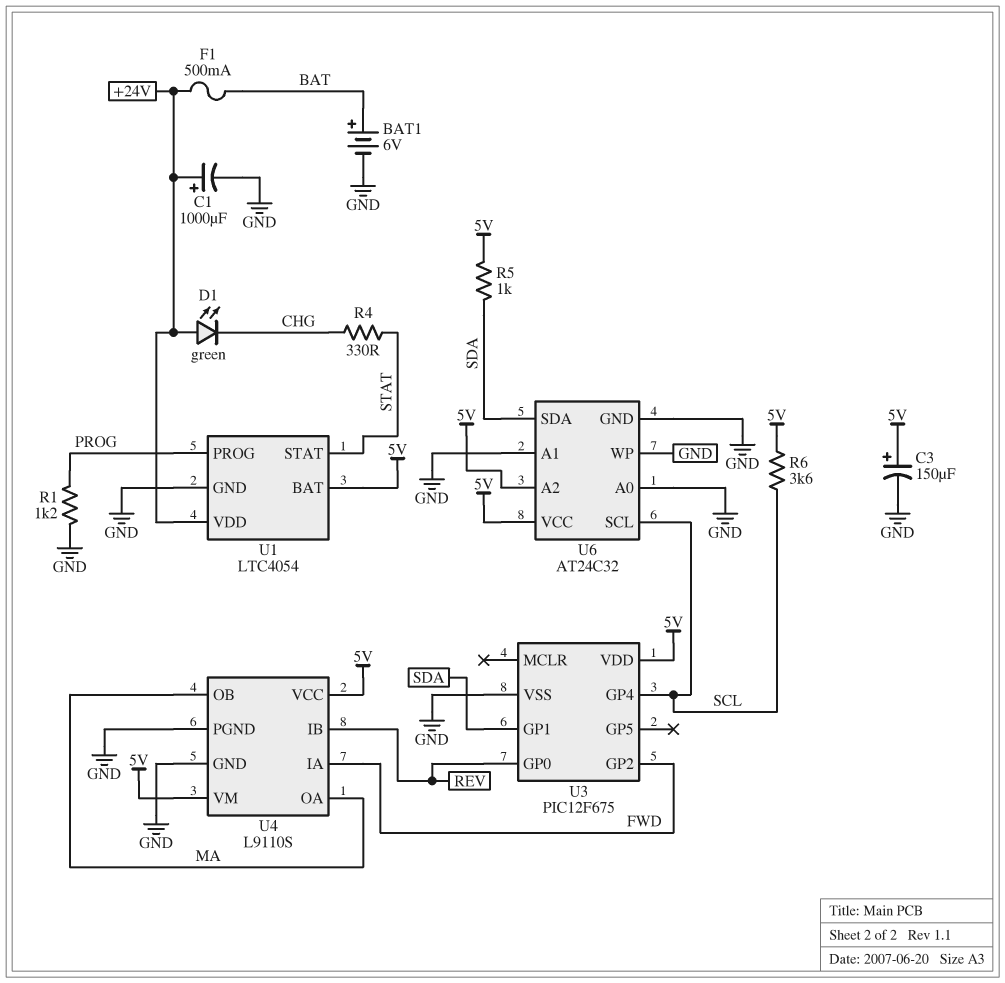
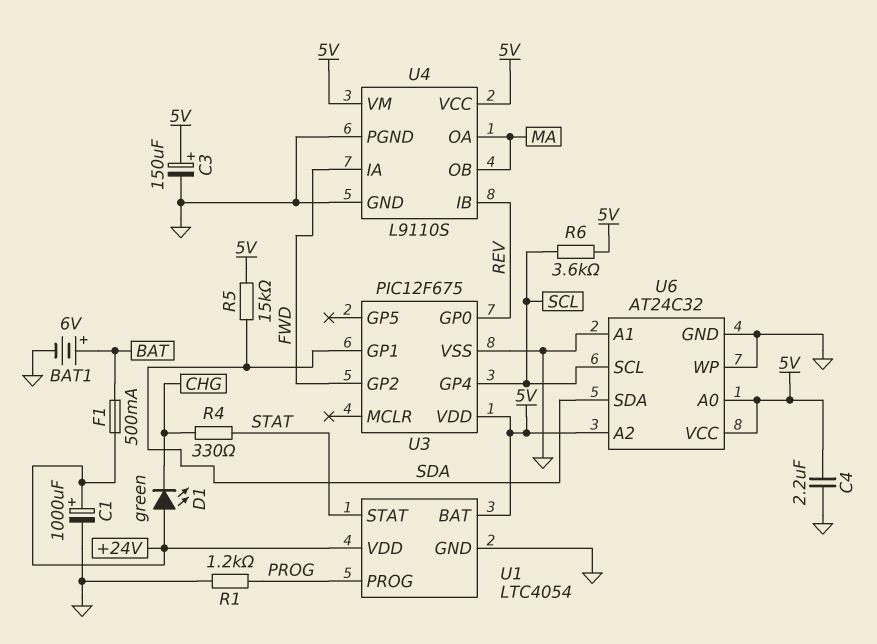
C4: none -> 2.2uF (5V, GND)
R5: 1k (5V, SDA) -> 15k (5V, SDA)
U6 pin A0: GND -> 5V

